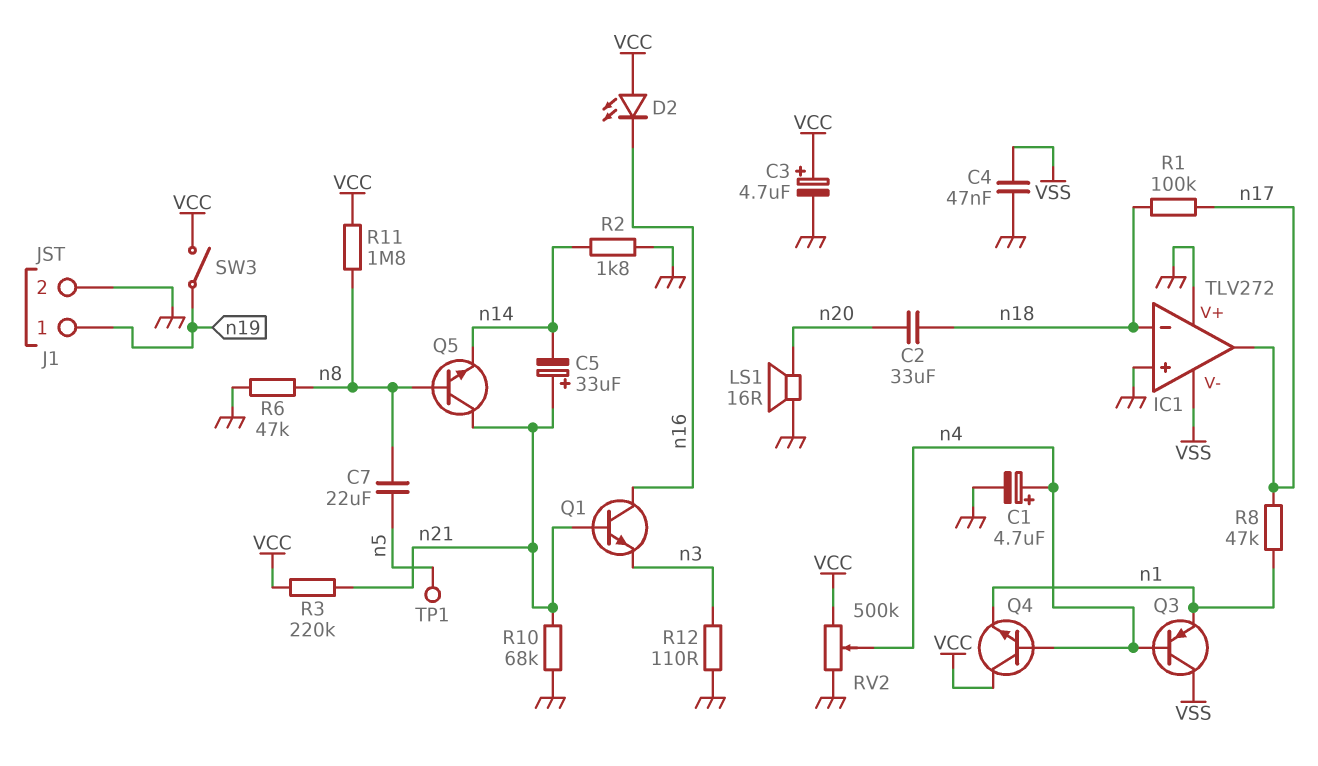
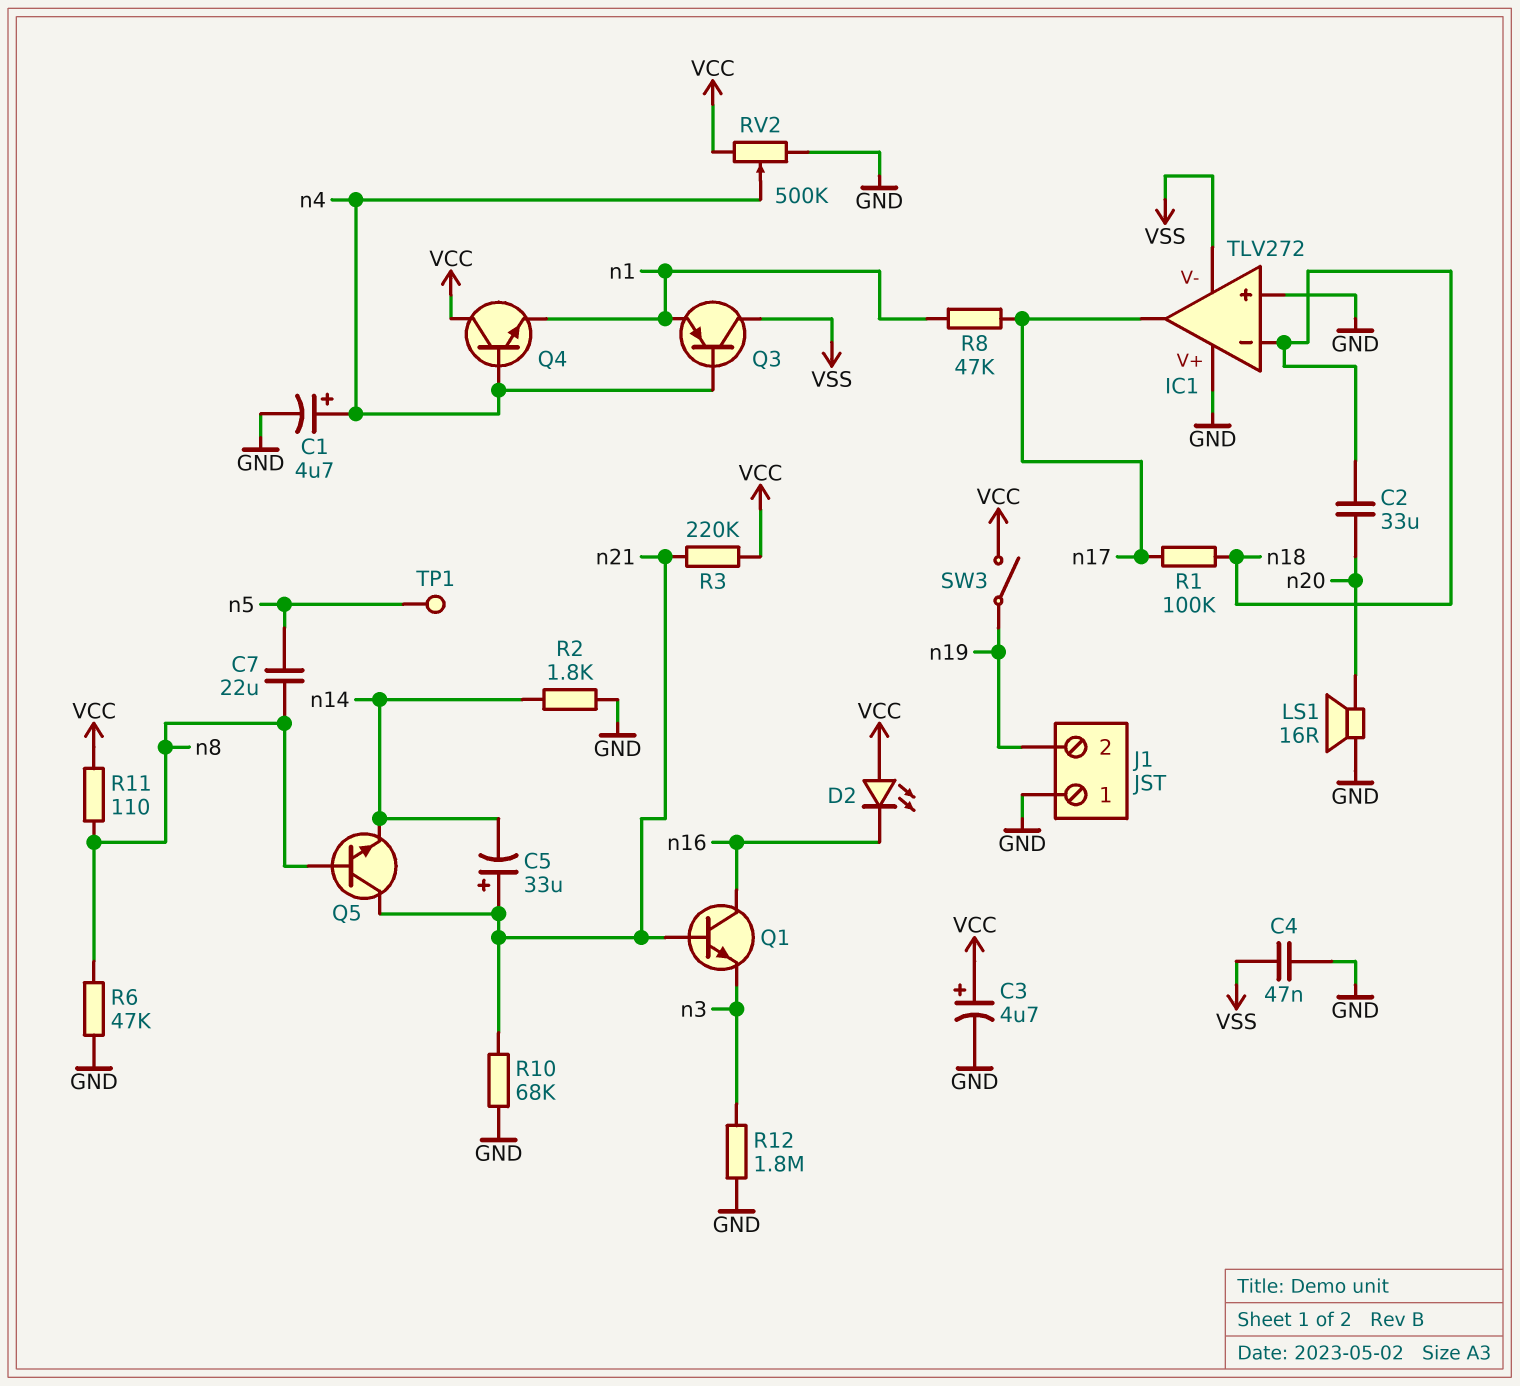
J1 pin 1: n19 -> GND
J1 pin 2: GND -> n19
R11: 1.8M (VCC, n8) -> 110 (VCC, n8)
R12: 110 (GND, n3) -> 1.8M (GND, n3)

